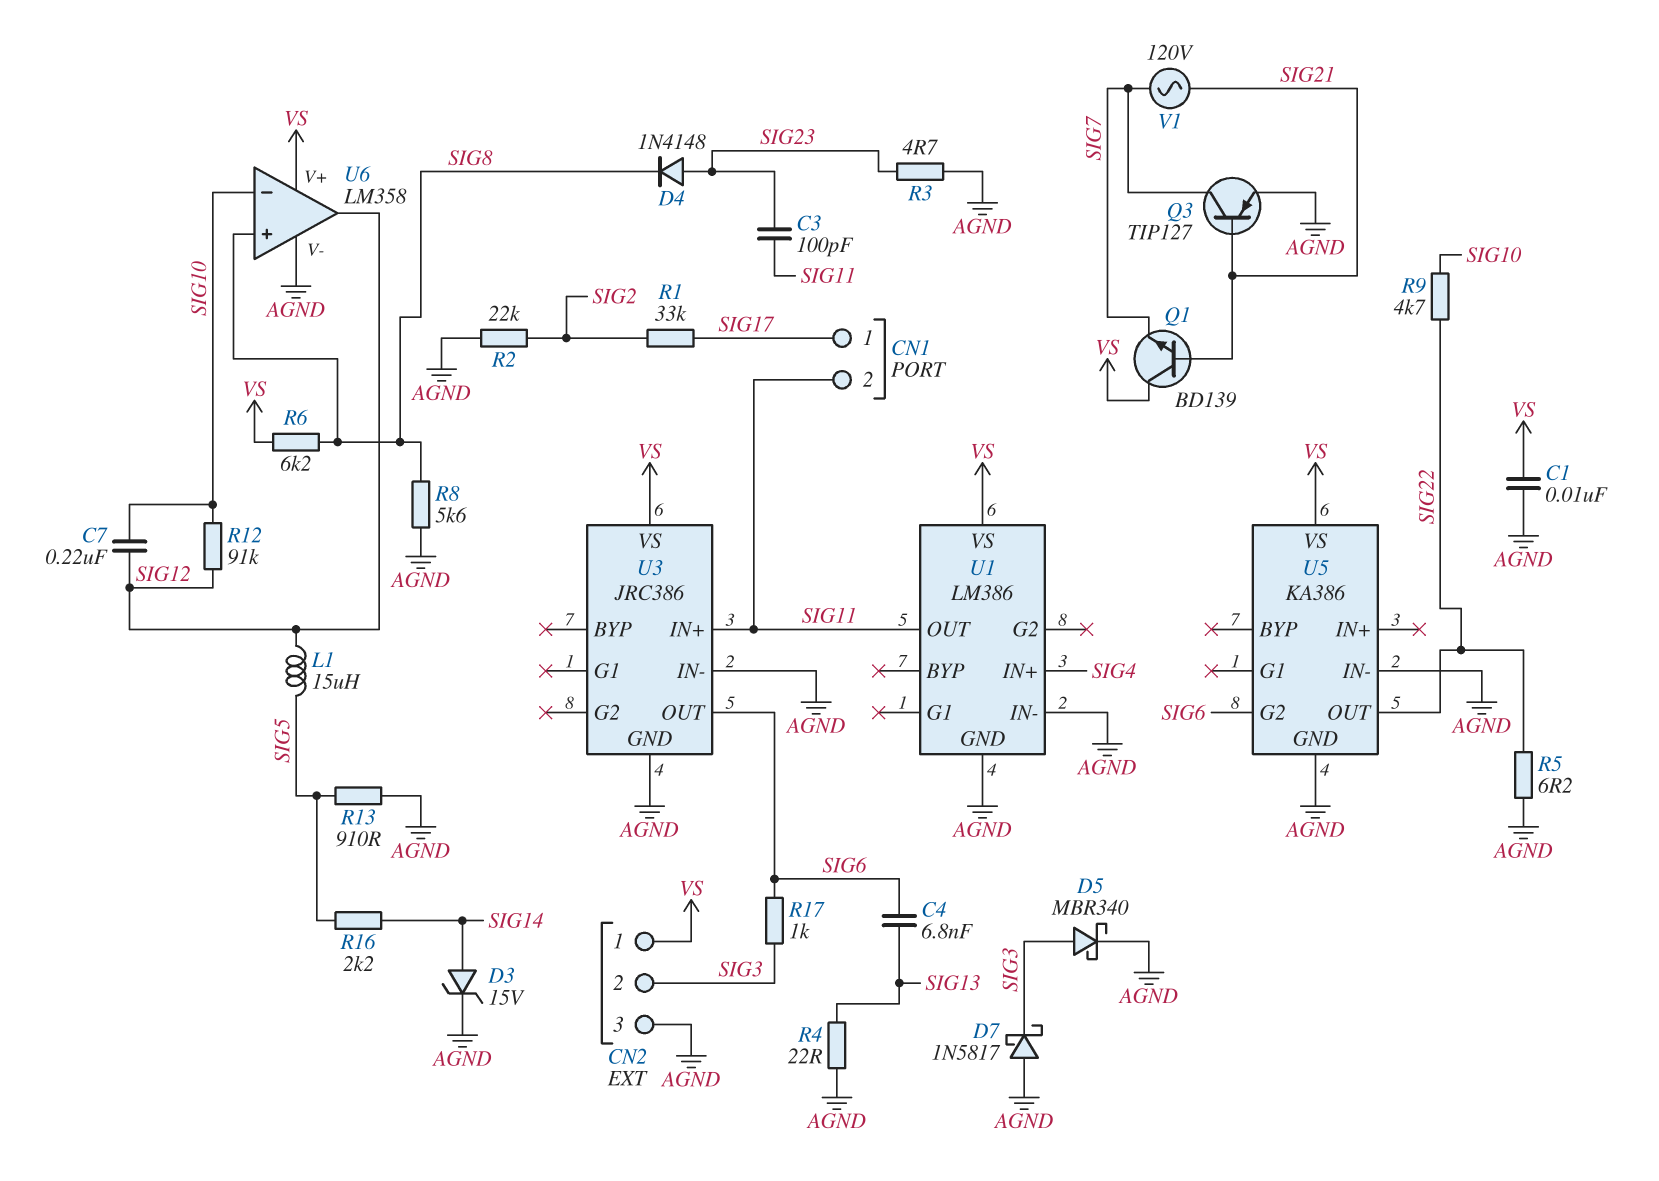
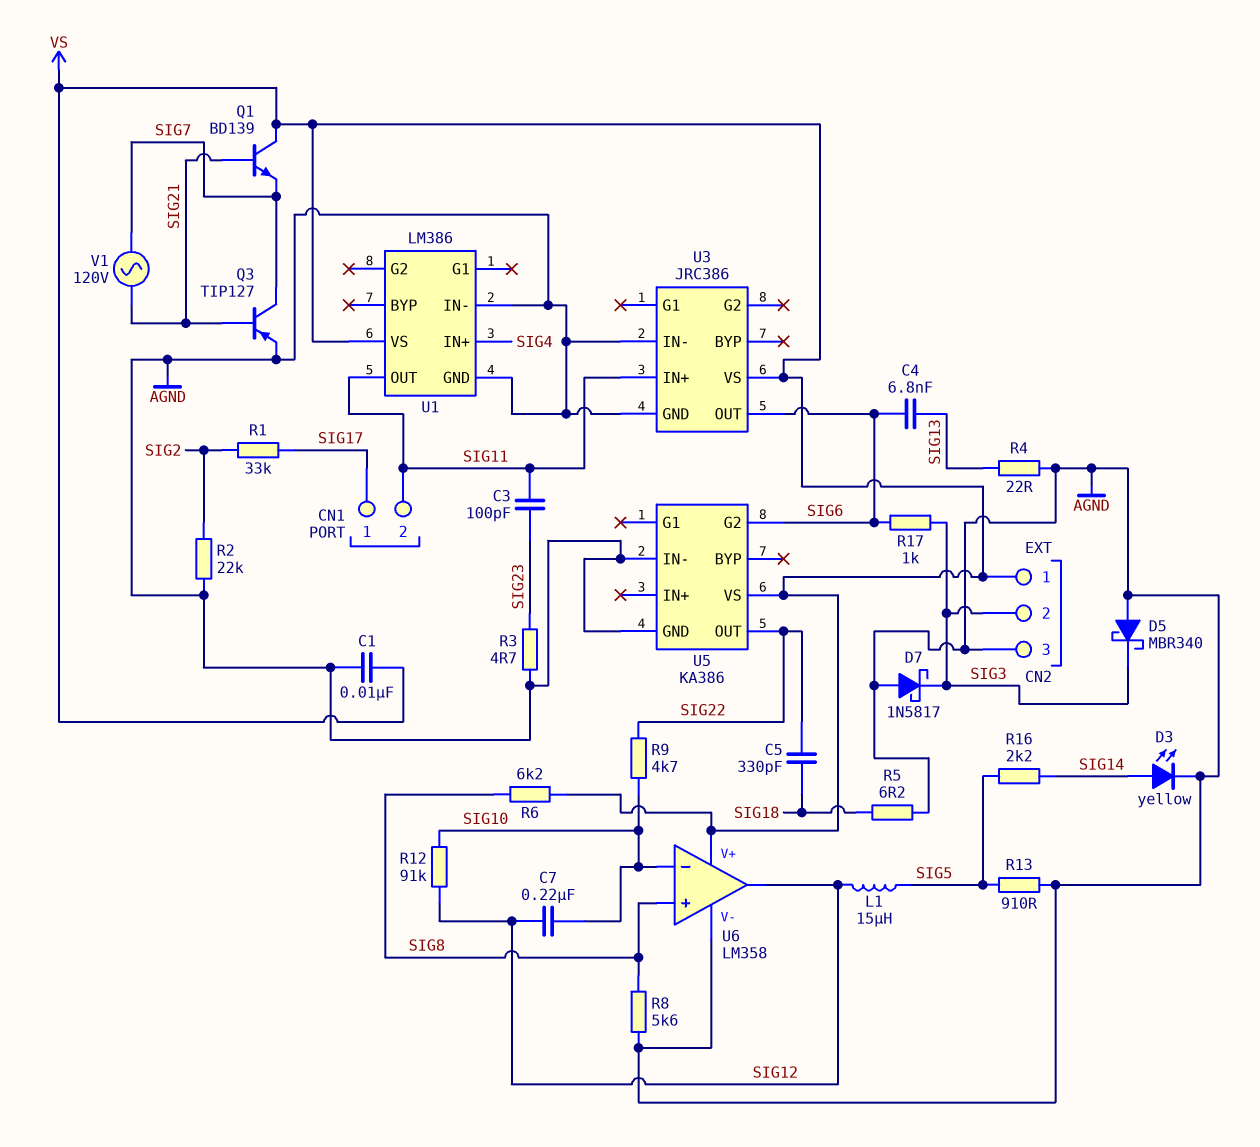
C5: none -> 330pF (SIG18, SIG22)
D3: zener 15V (A SIG14, K AGND) -> LED yellow (A SIG14, K AGND)
D4: diode 1N4148 (A SIG23, K SIG8) -> none
D5: schottky MBR340 (A SIG3, K AGND) -> schottky MBR340 (A AGND, K SIG3)
R5: 6.2 (AGND, SIG22) -> 6.2 (AGND, SIG18)

